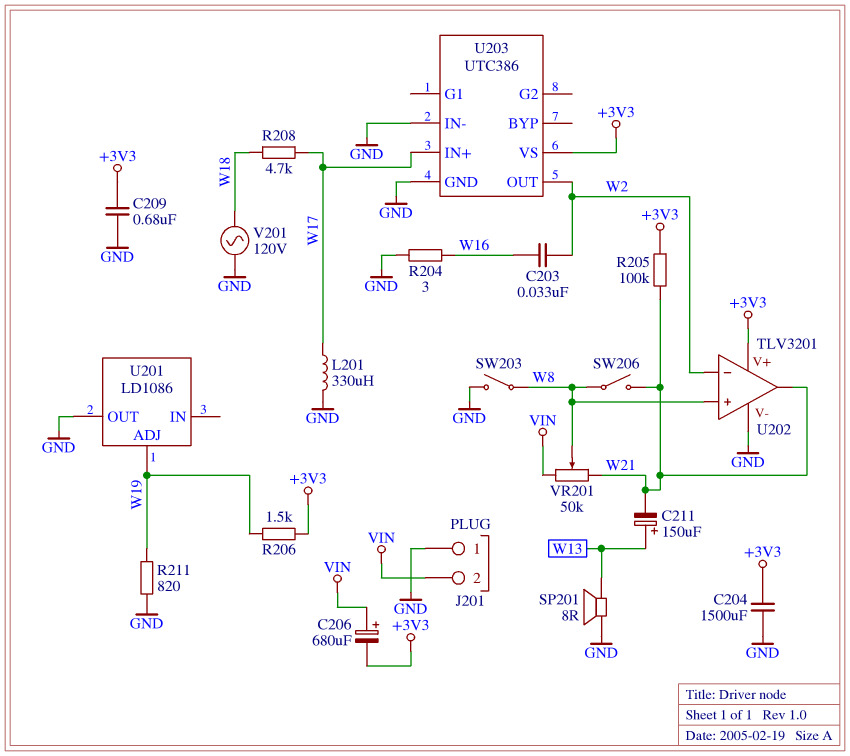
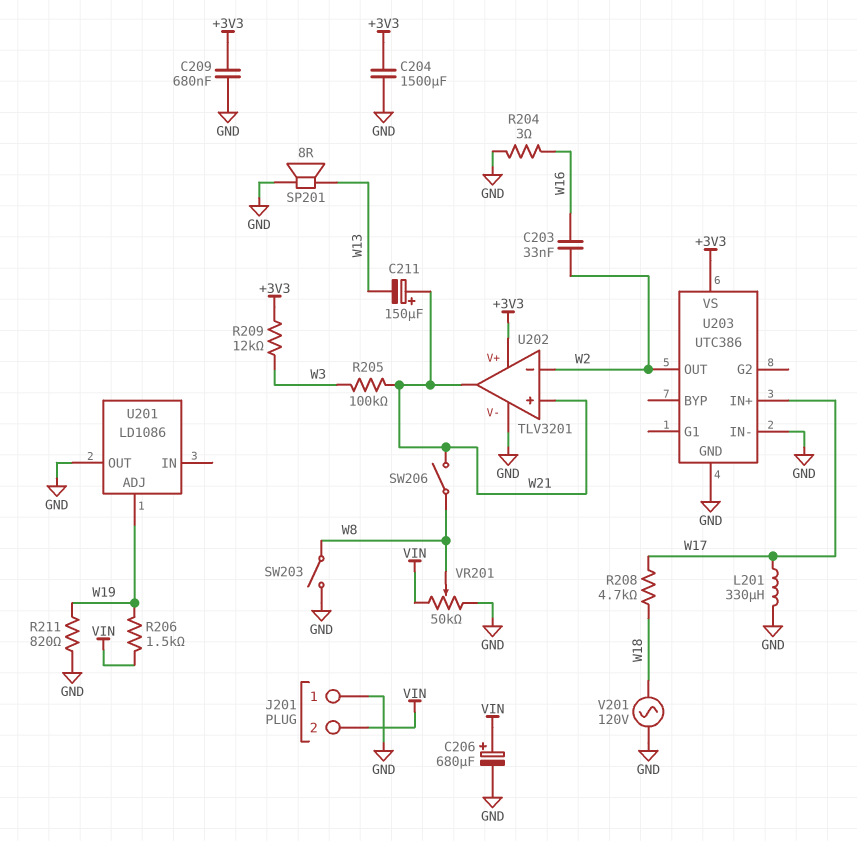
C206: 680uF (plus VIN, minus +3V3) -> 680uF (plus VIN, minus GND)
C211: 150uF (plus W13, minus W21) -> 150uF (plus W21, minus W13)
R205: 100k (+3V3, W21) -> 100k (W3, W21)
R206: 1.5k (+3V3, W19) -> 1.5k (VIN, W19)
R209: none -> 12k (+3V3, W3)
U202 pin in+: W8 -> W21
VR201: 50k (VIN, W21, wiper W8) -> 50k (GND, VIN, wiper W8)

